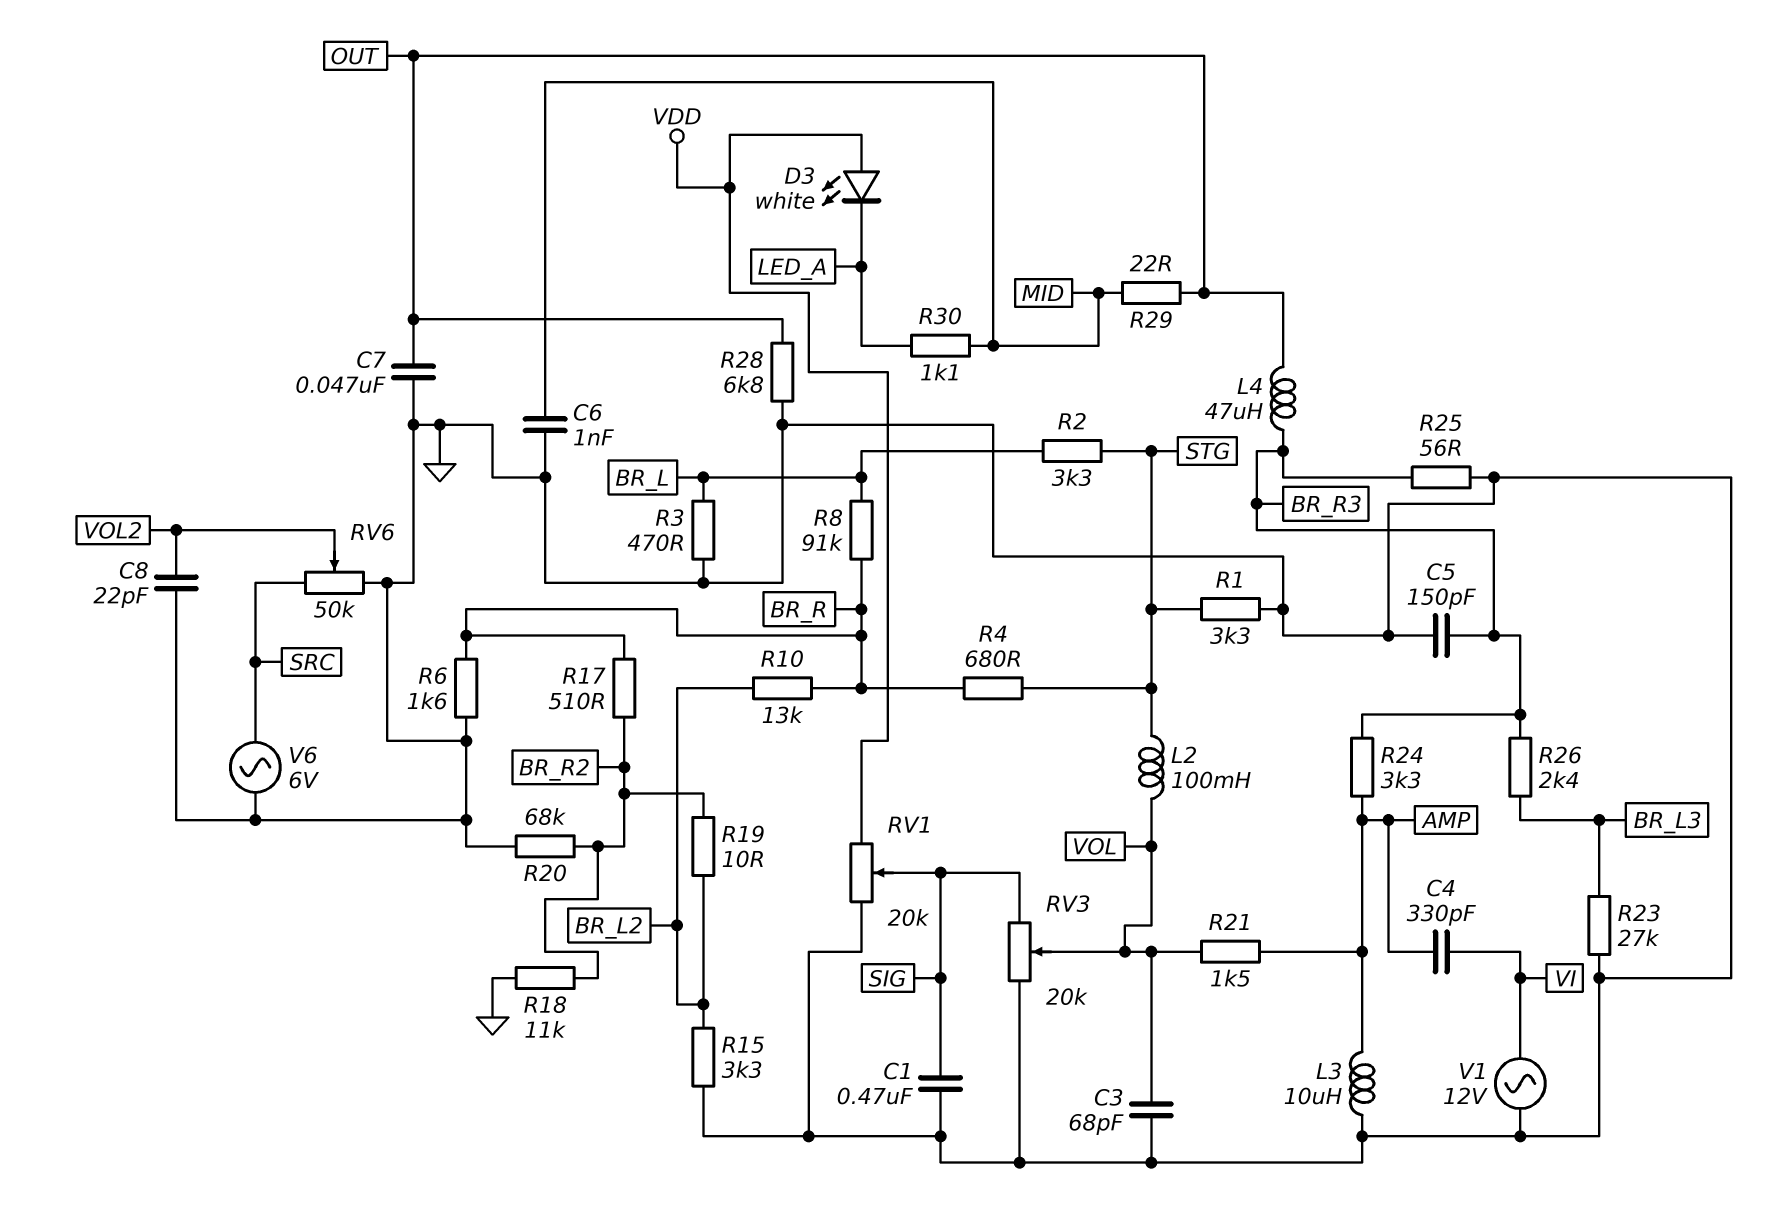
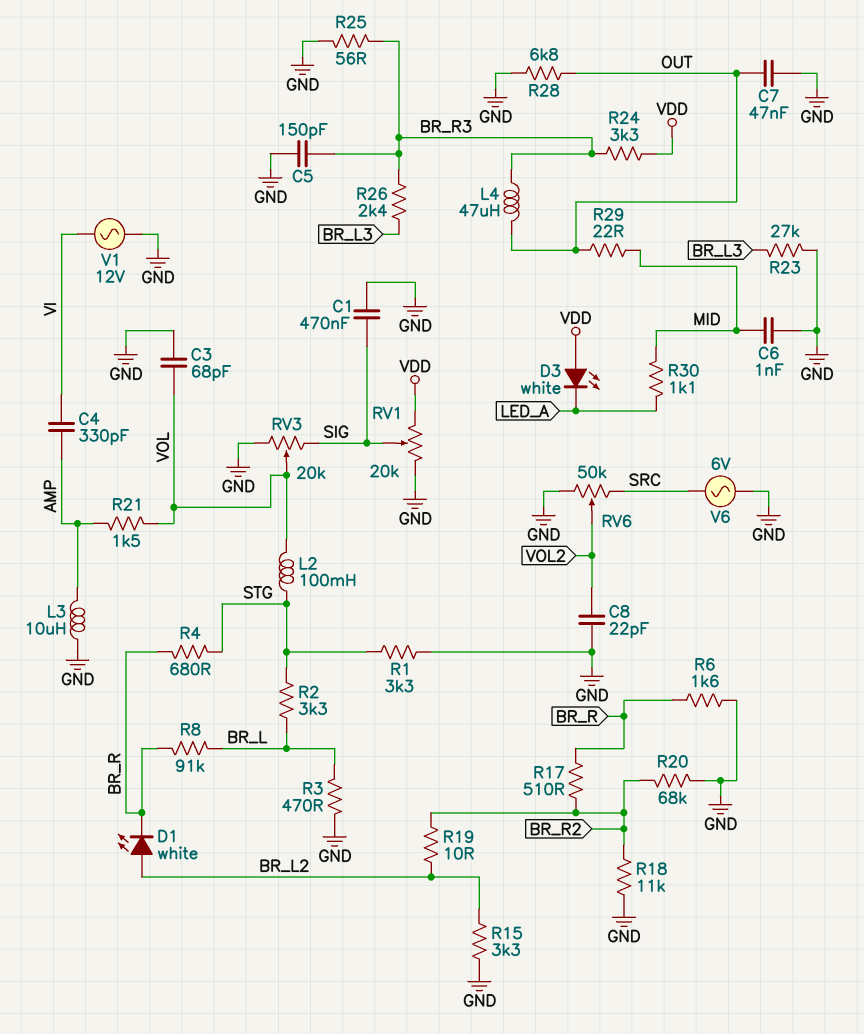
D1: none -> LED white (A BR_L2, K BR_R)
R10: 13k (BR_L2, BR_R) -> none
R24: 3.3k (AMP, BR_R3) -> 3.3k (BR_R3, VDD)

